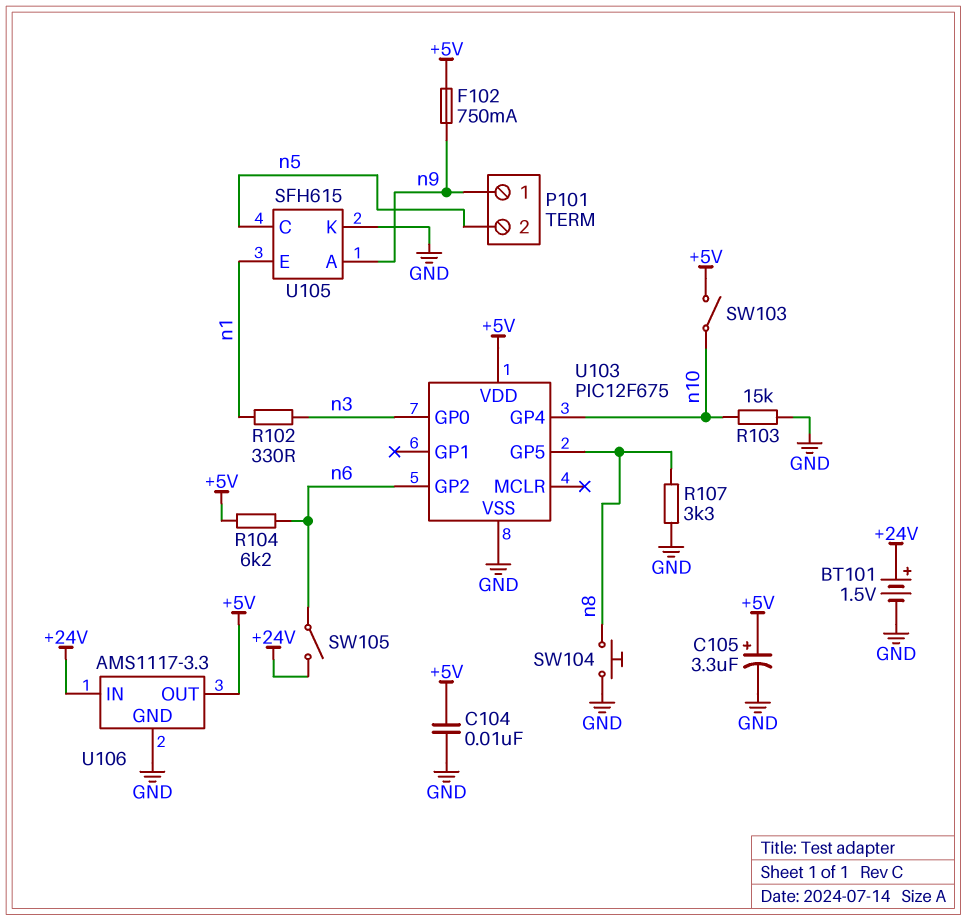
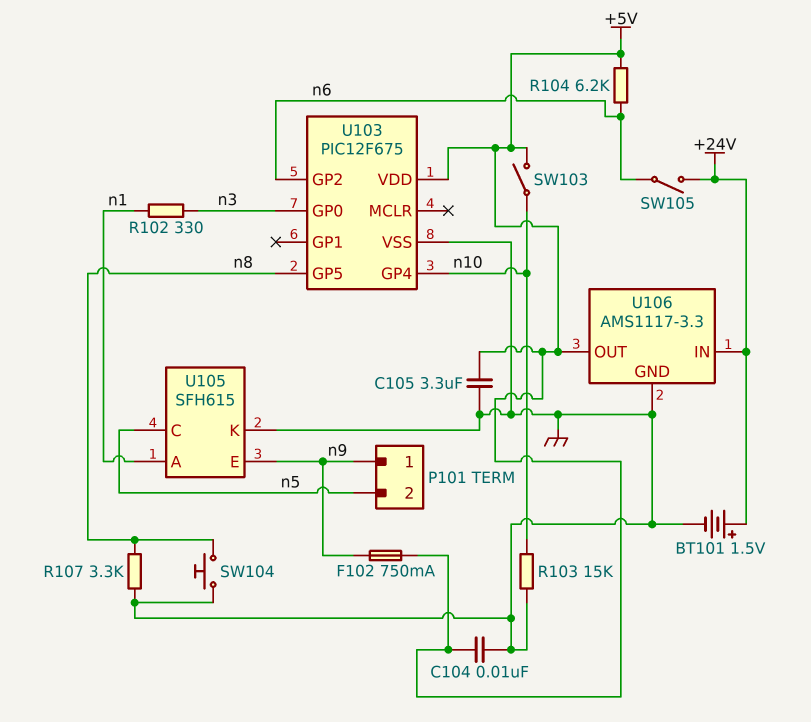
C105: 3.3uF (plus +5V, minus GND) -> 3.3uF (+5V, GND)
U105 pin A: n9 -> n1
U105 pin E: n1 -> n9

